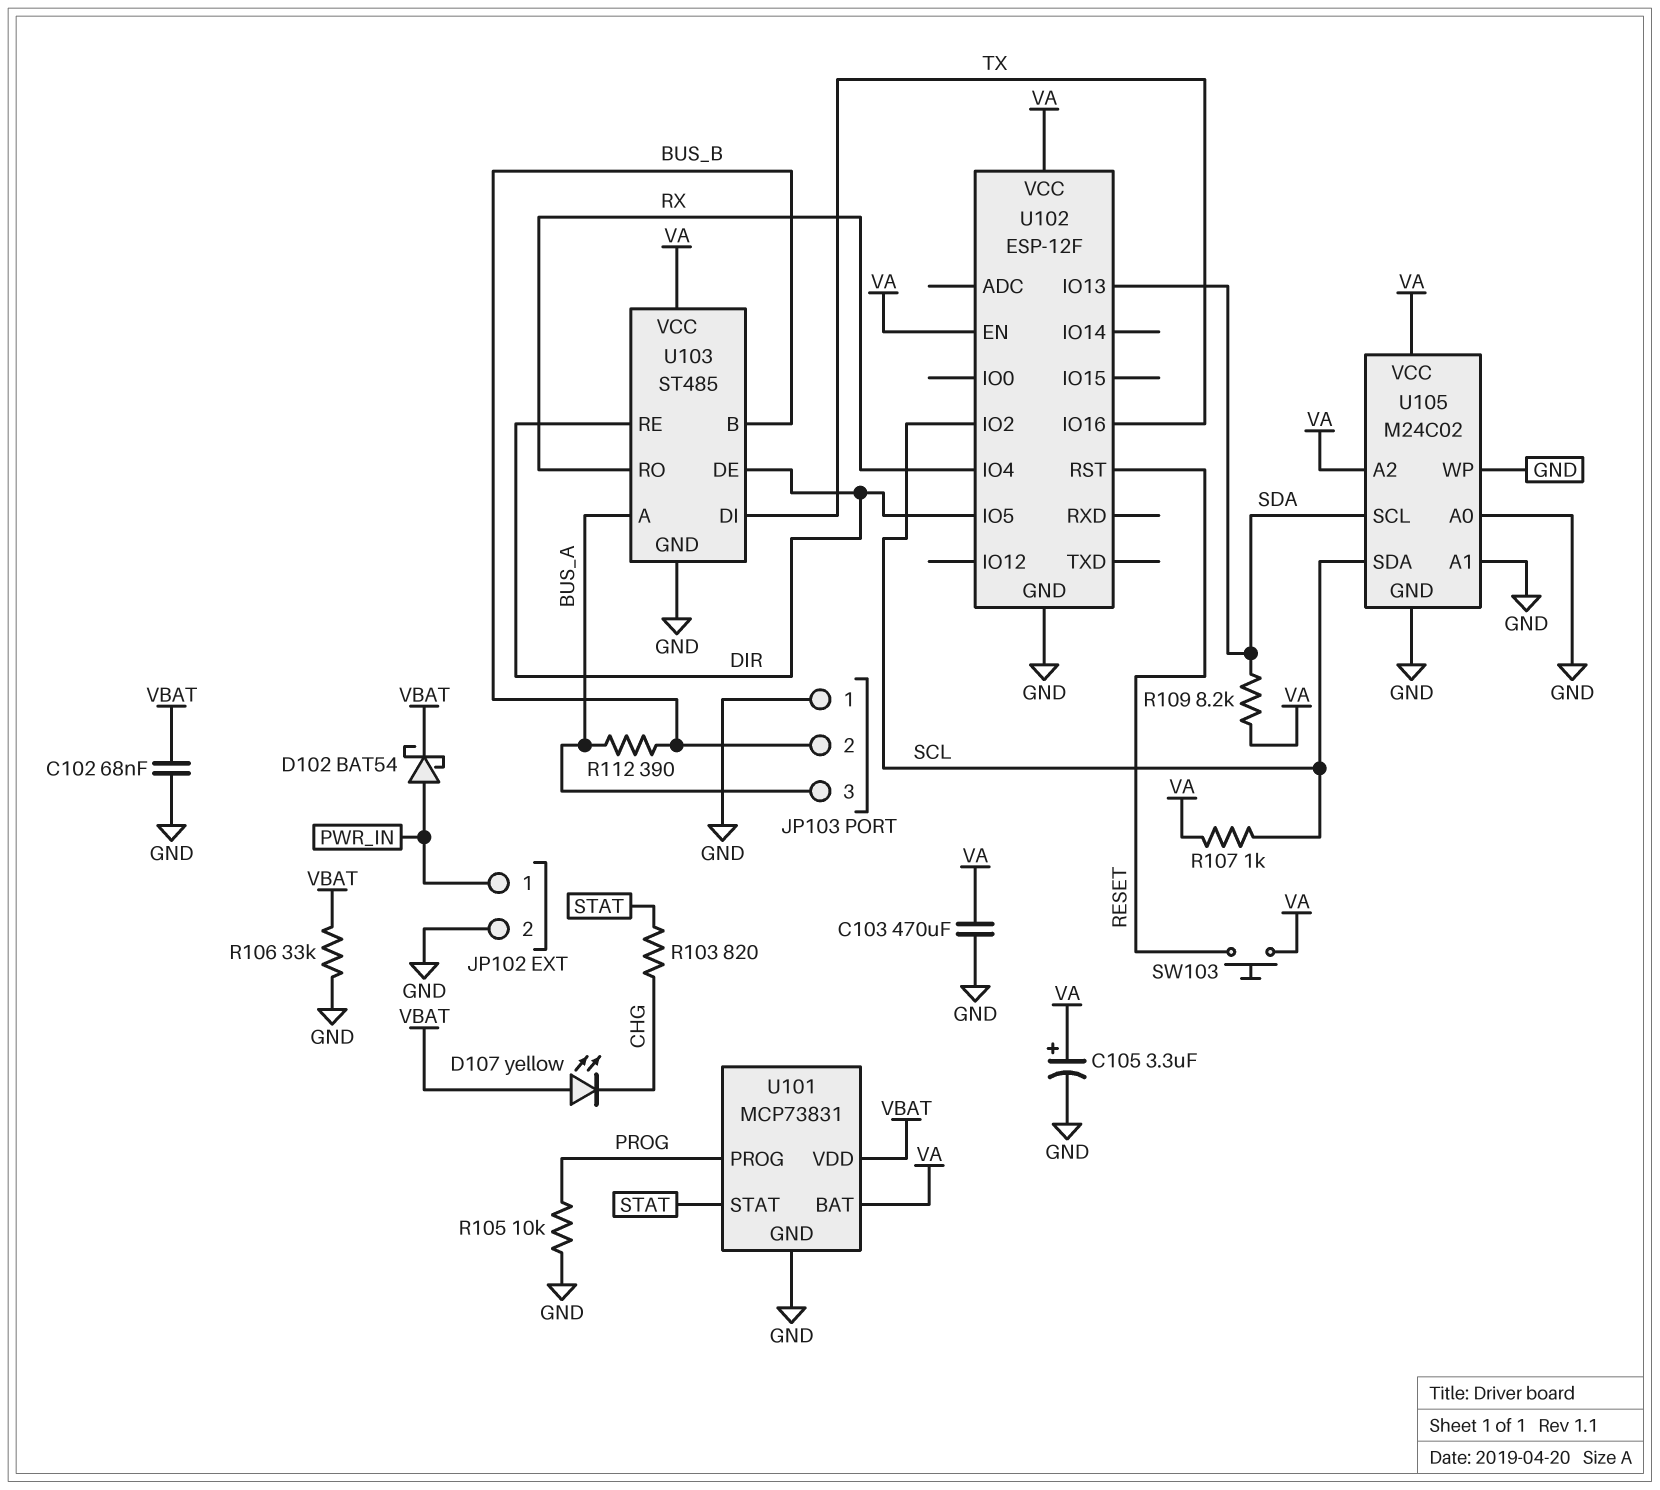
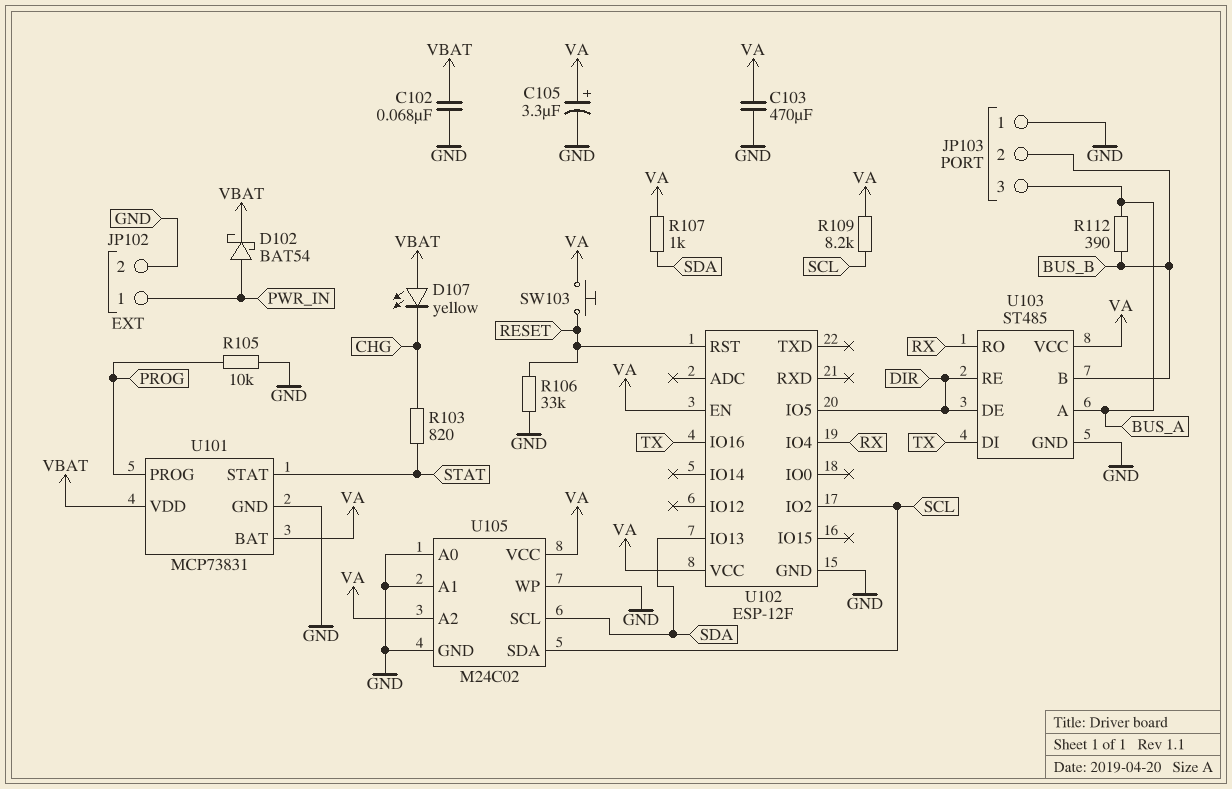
R106: 33k (GND, VBAT) -> 33k (GND, RESET)
R107: 1k (SCL, VA) -> 1k (SDA, VA)
R109: 8.2k (SDA, VA) -> 8.2k (SCL, VA)

